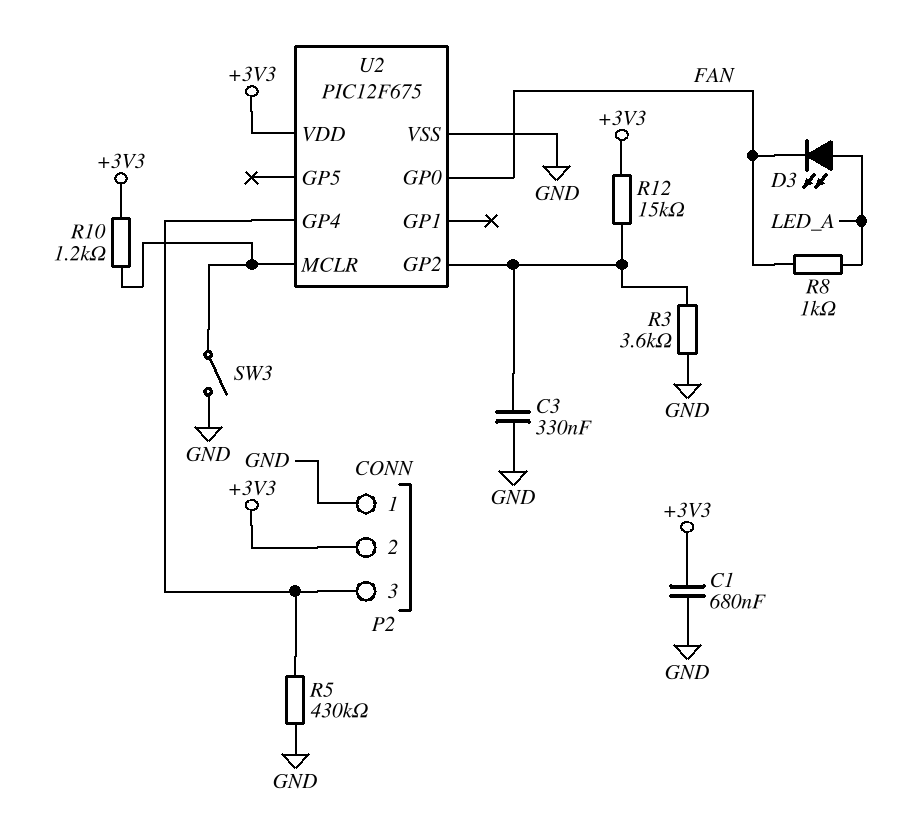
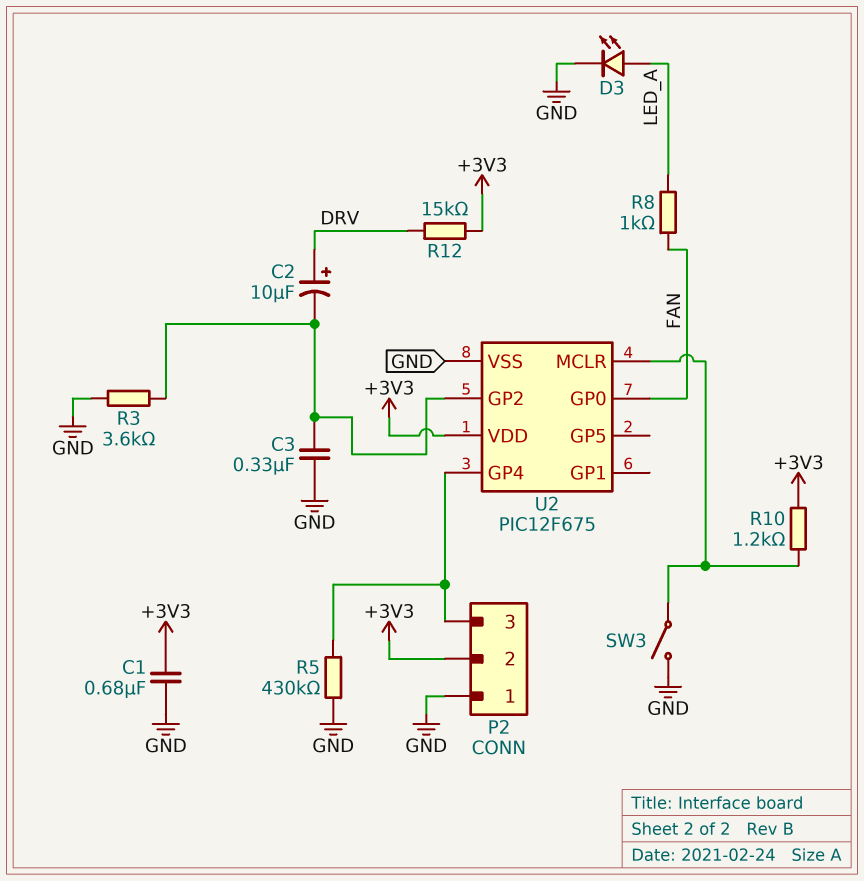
C2: none -> 10uF (plus DRV, minus U2/GP2)
D3: LED (A LED_A, K FAN) -> LED (A LED_A, K GND)
R12: 15k (+3V3, U2/GP2) -> 15k (+3V3, DRV)

